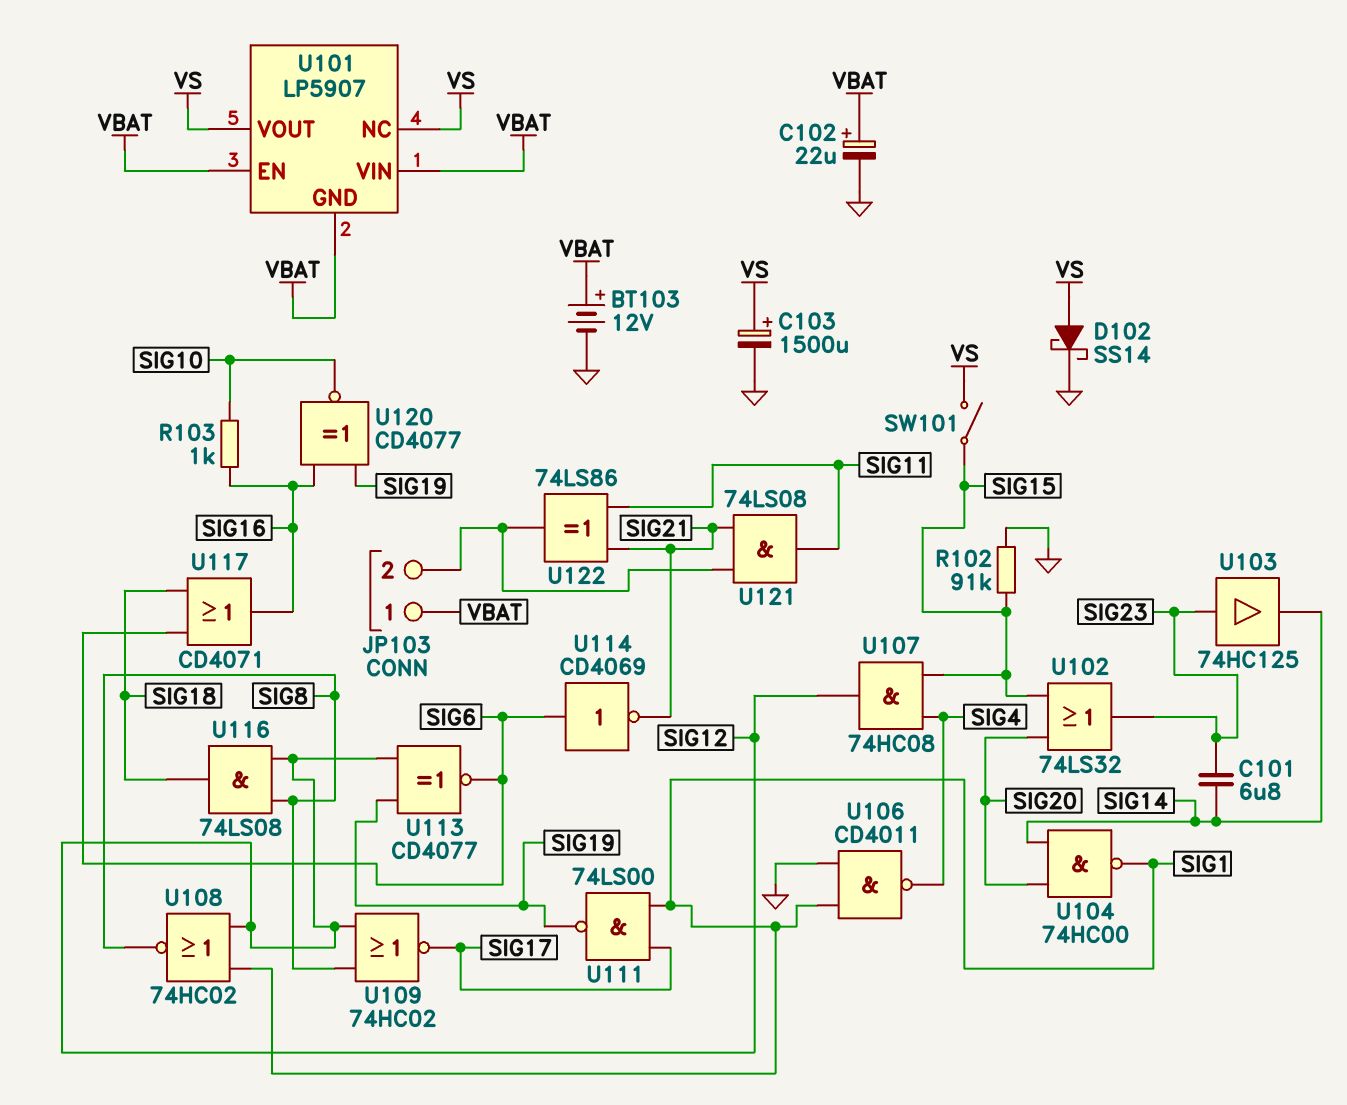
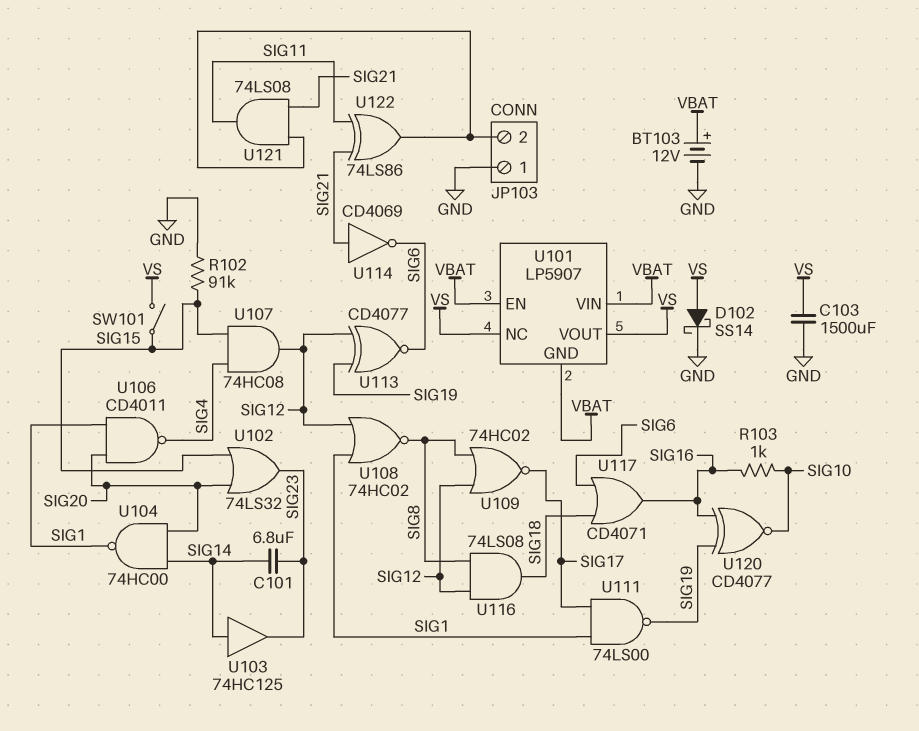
C102: 22uF (plus VBAT, minus GND) -> none
C103: 1500uF (plus VS, minus GND) -> 1500uF (GND, VS)
JP103 pin 1: VBAT -> GND
U103: buffer 74HC125 (in SIG23, out SIG14) -> buffer 74HC125 (in SIG14, out SIG23)
U106: NAND CD4011 (in GND, in SIG1, out SIG4) -> NAND CD4011 (in SIG1, in SIG20, out SIG4)
U114: NOT CD4069 (in SIG6, out SIG21) -> NOT CD4069 (in SIG21, out SIG6)

